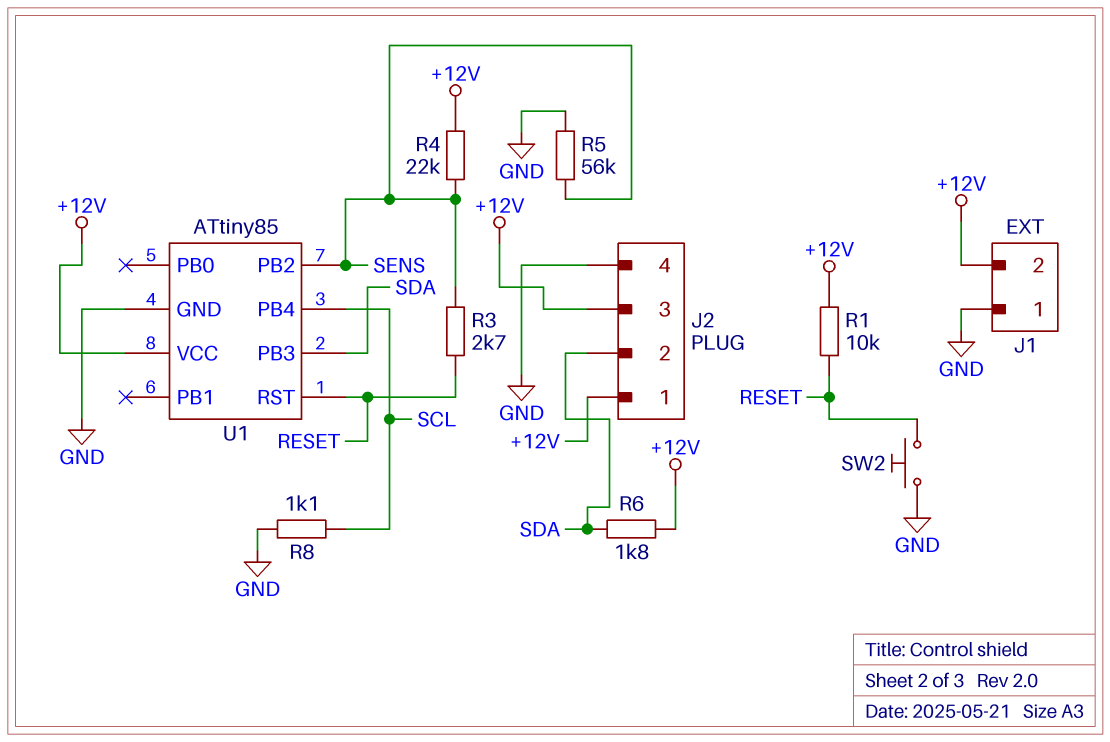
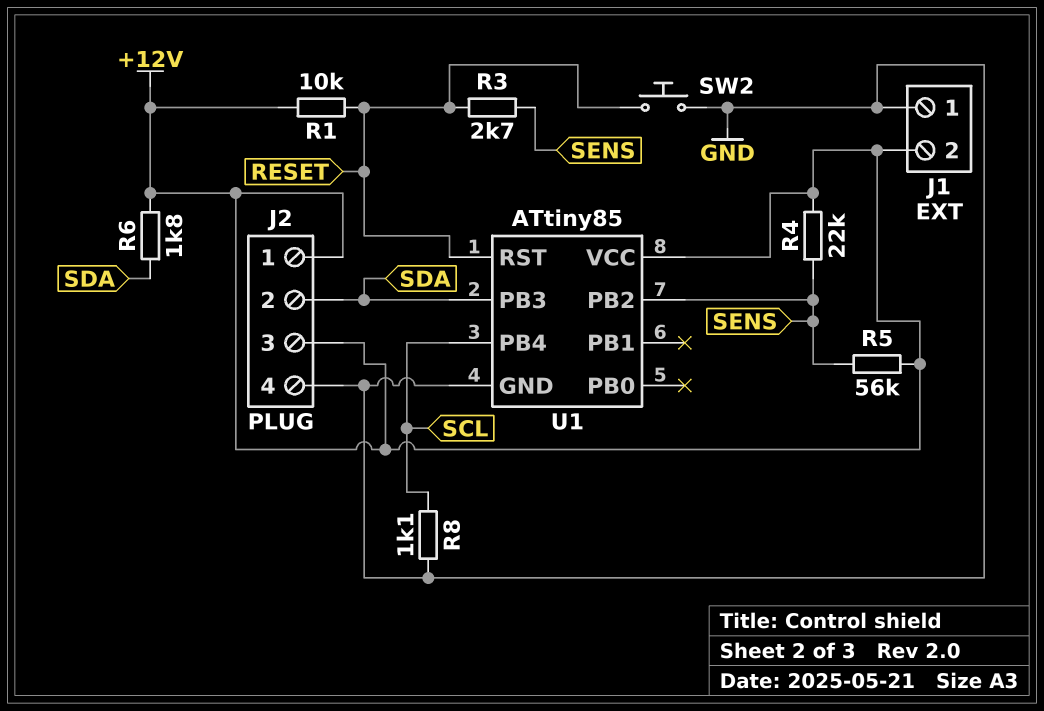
R5: 56k (GND, SENS) -> 56k (+12V, SENS)

